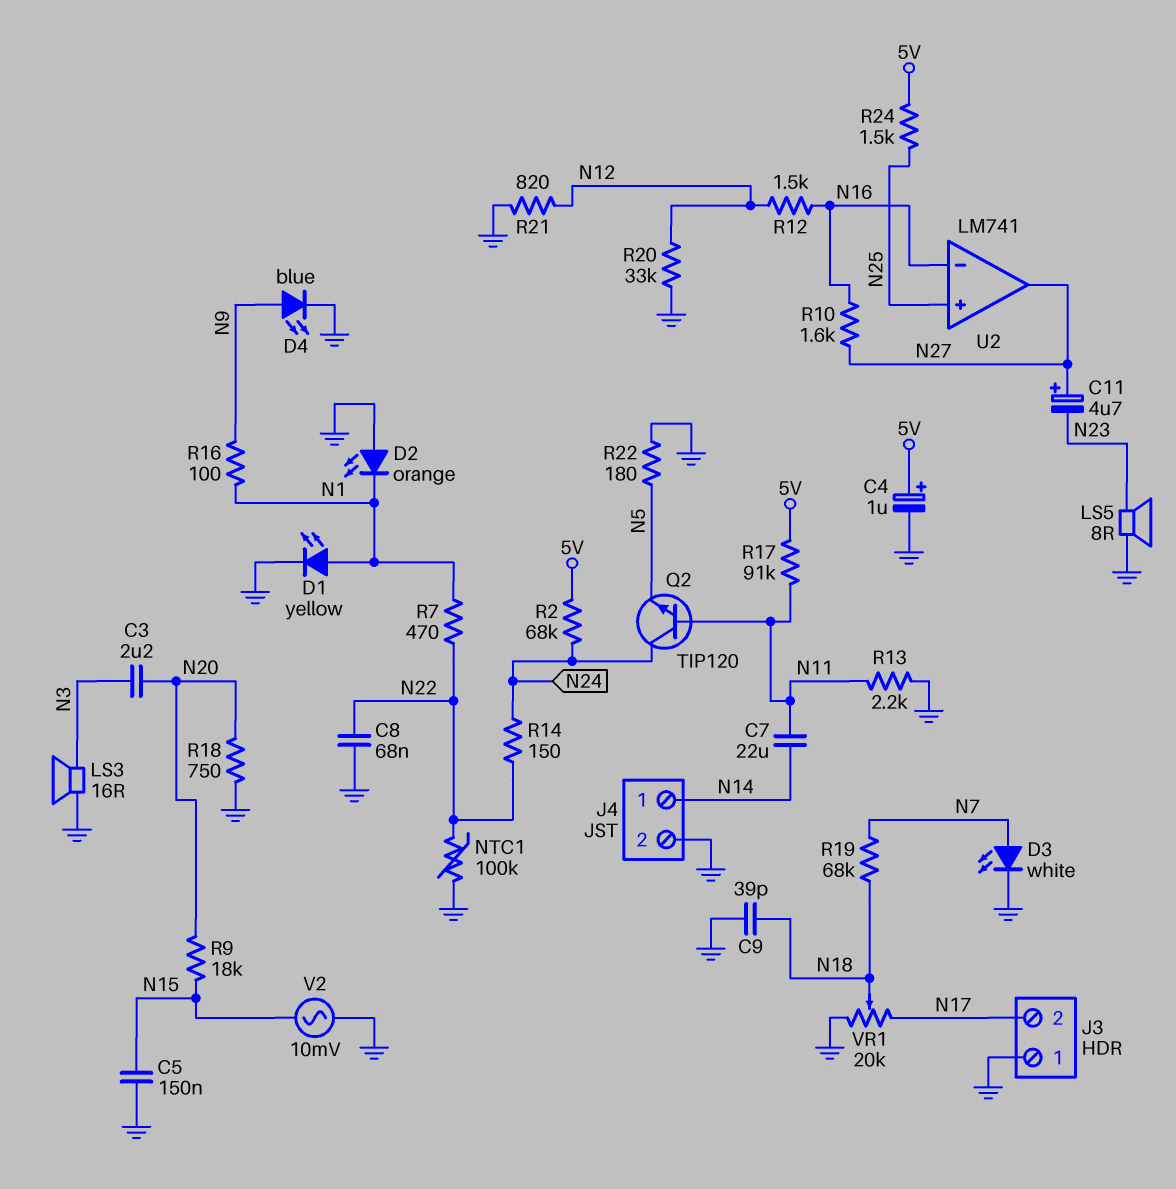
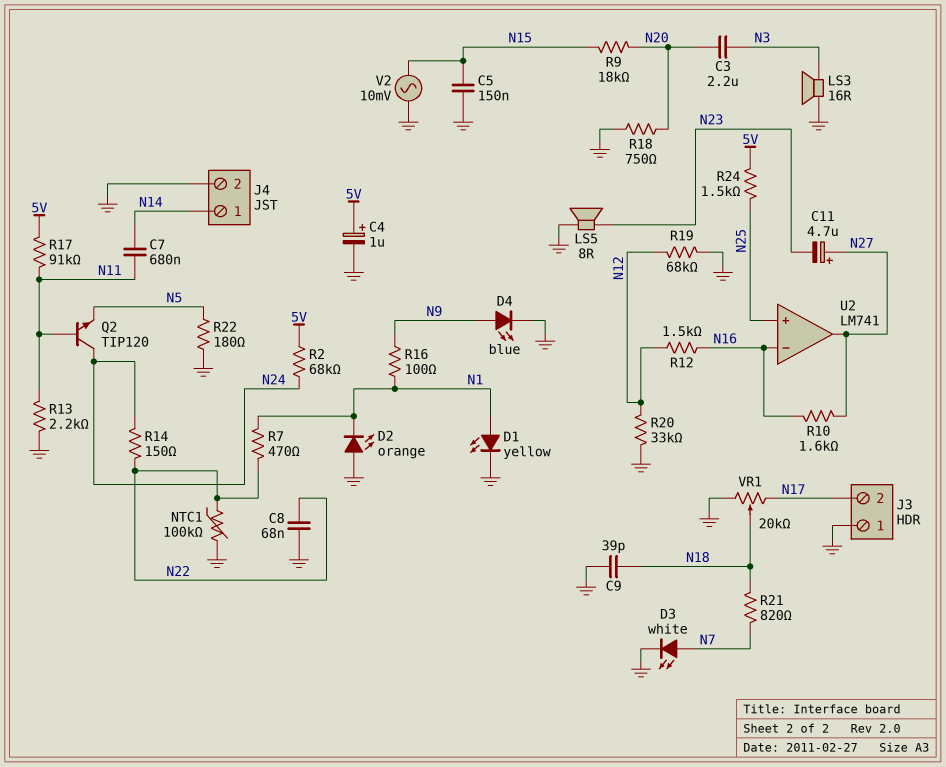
C7: 22uF (N11, N14) -> 680nF (N11, N14)
R19: 68k (N7, N18) -> 68k (GND, N12)
R21: 820 (GND, N12) -> 820 (N7, N18)

